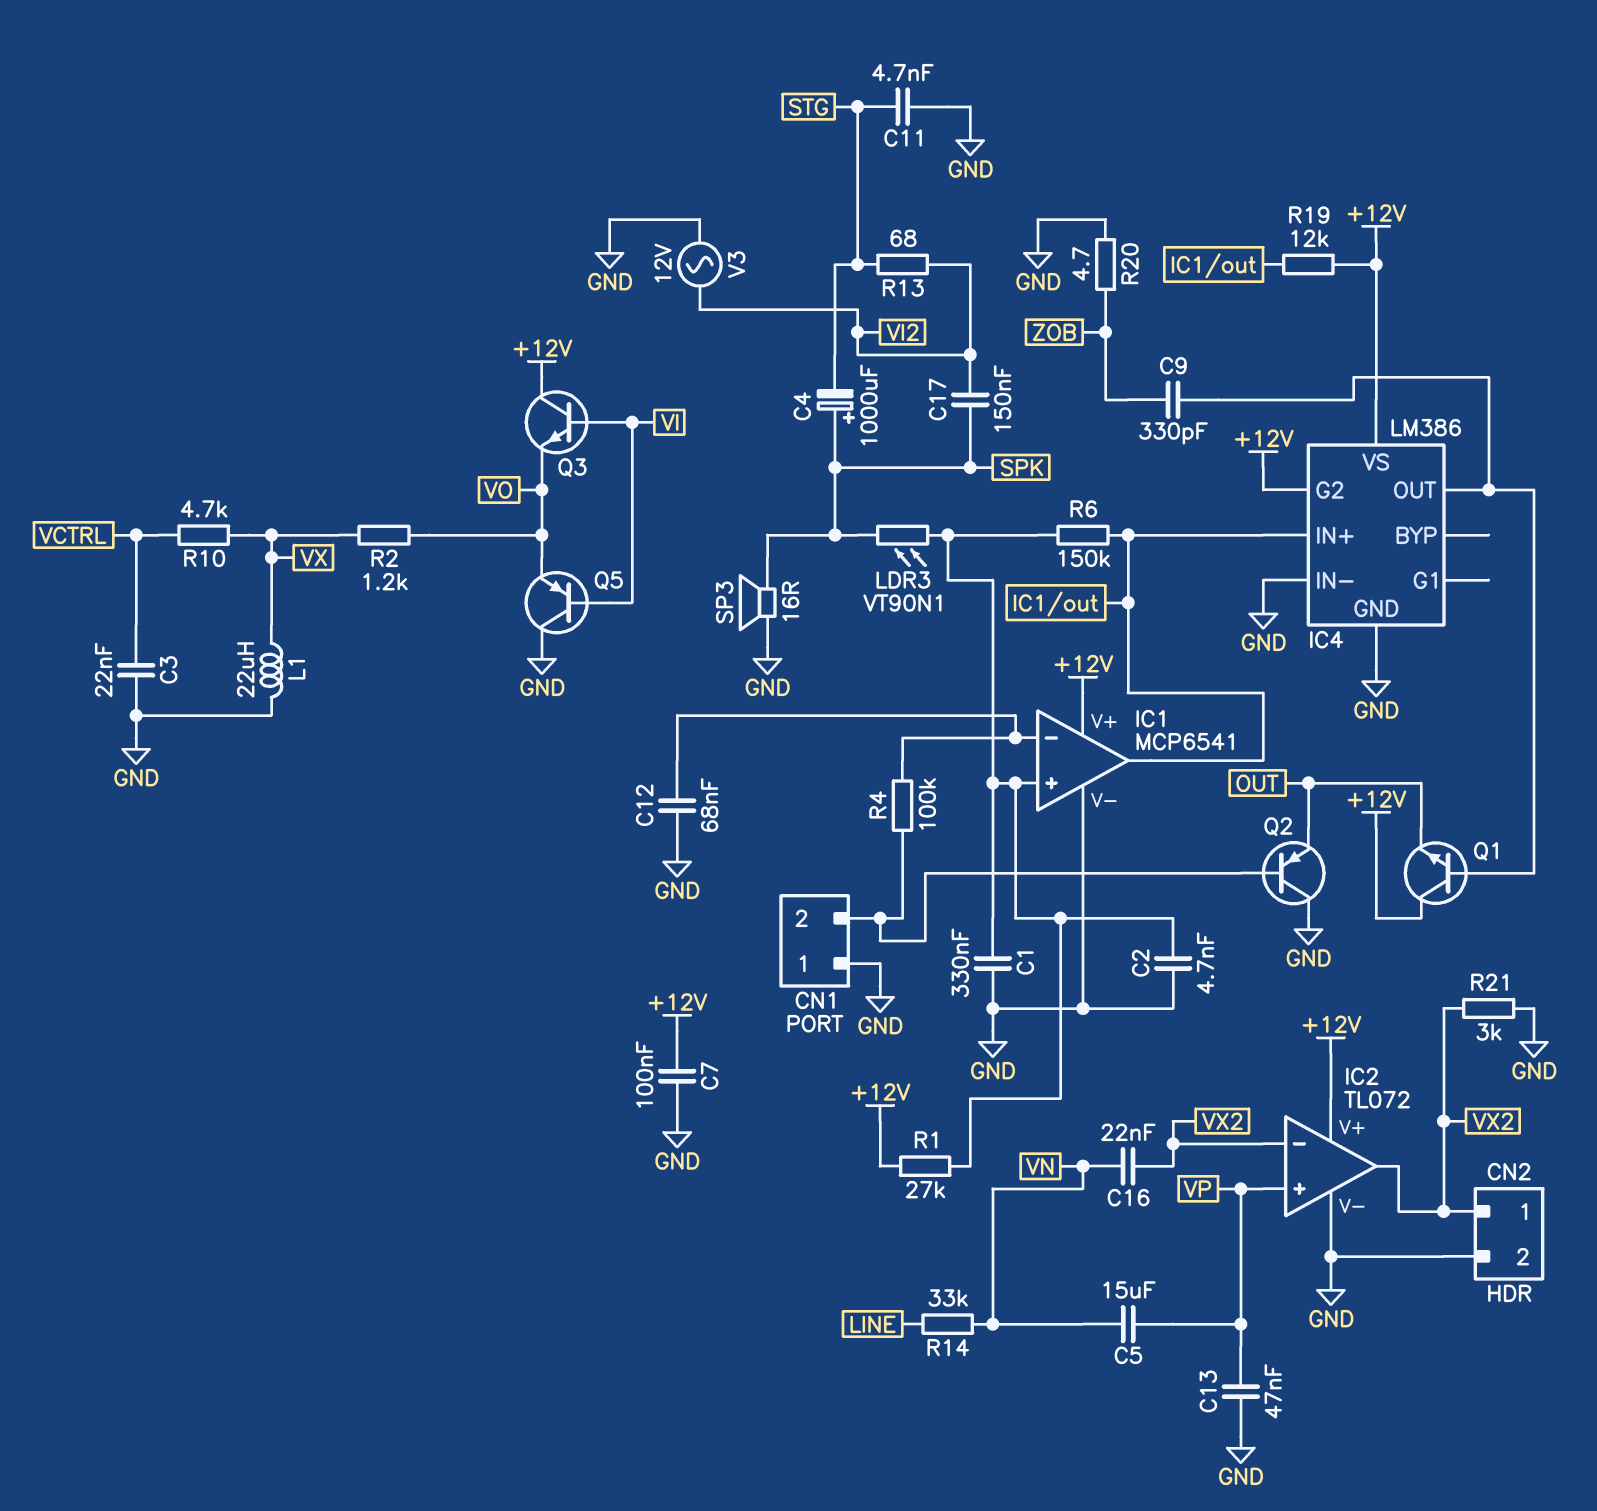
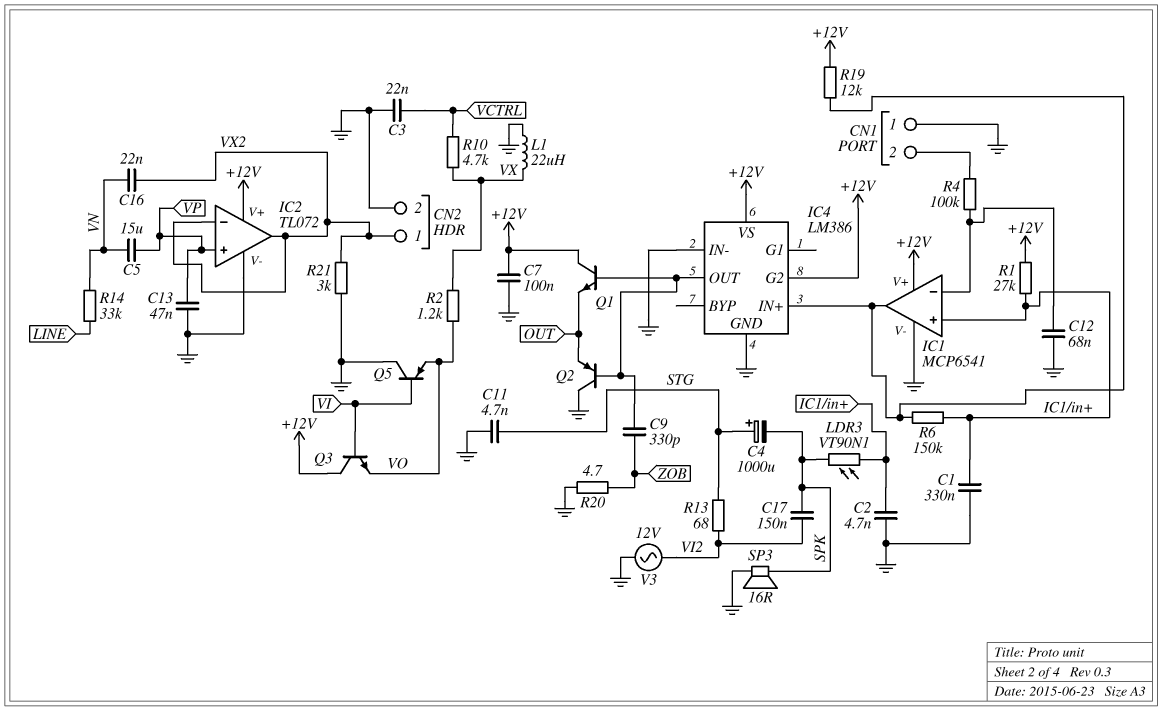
C4: 1000uF (plus SPK, minus STG) -> 1000uF (plus STG, minus SPK)
Q2: PNP (B CN1/2, C GND, E OUT) -> PNP (B IC4/OUT, C GND, E OUT)

